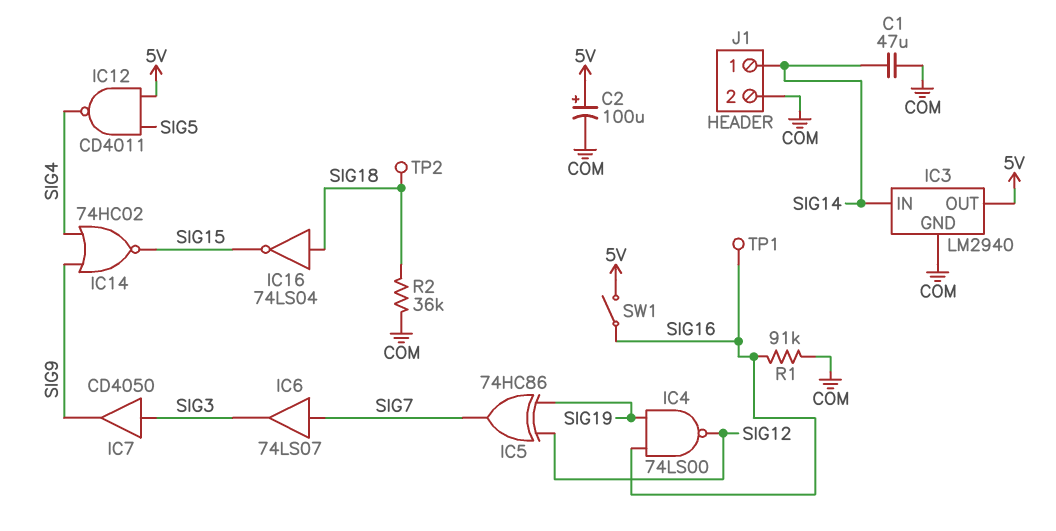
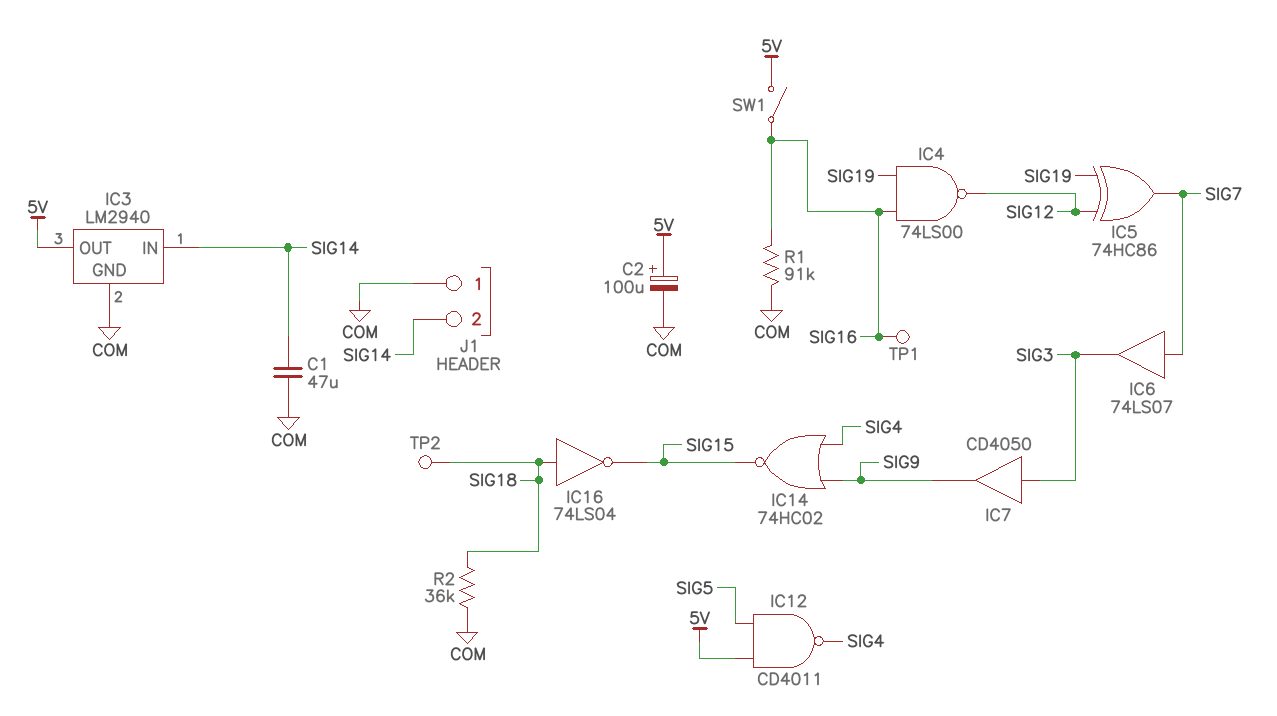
J1 pin 1: SIG14 -> COM
J1 pin 2: COM -> SIG14

